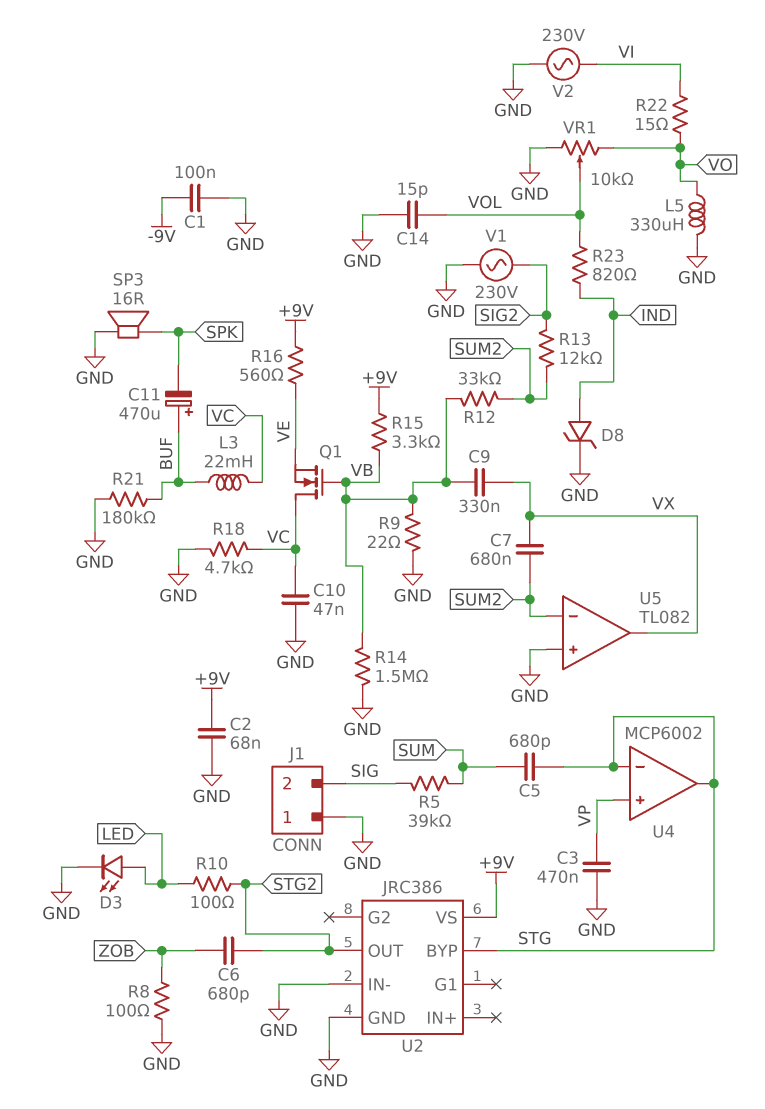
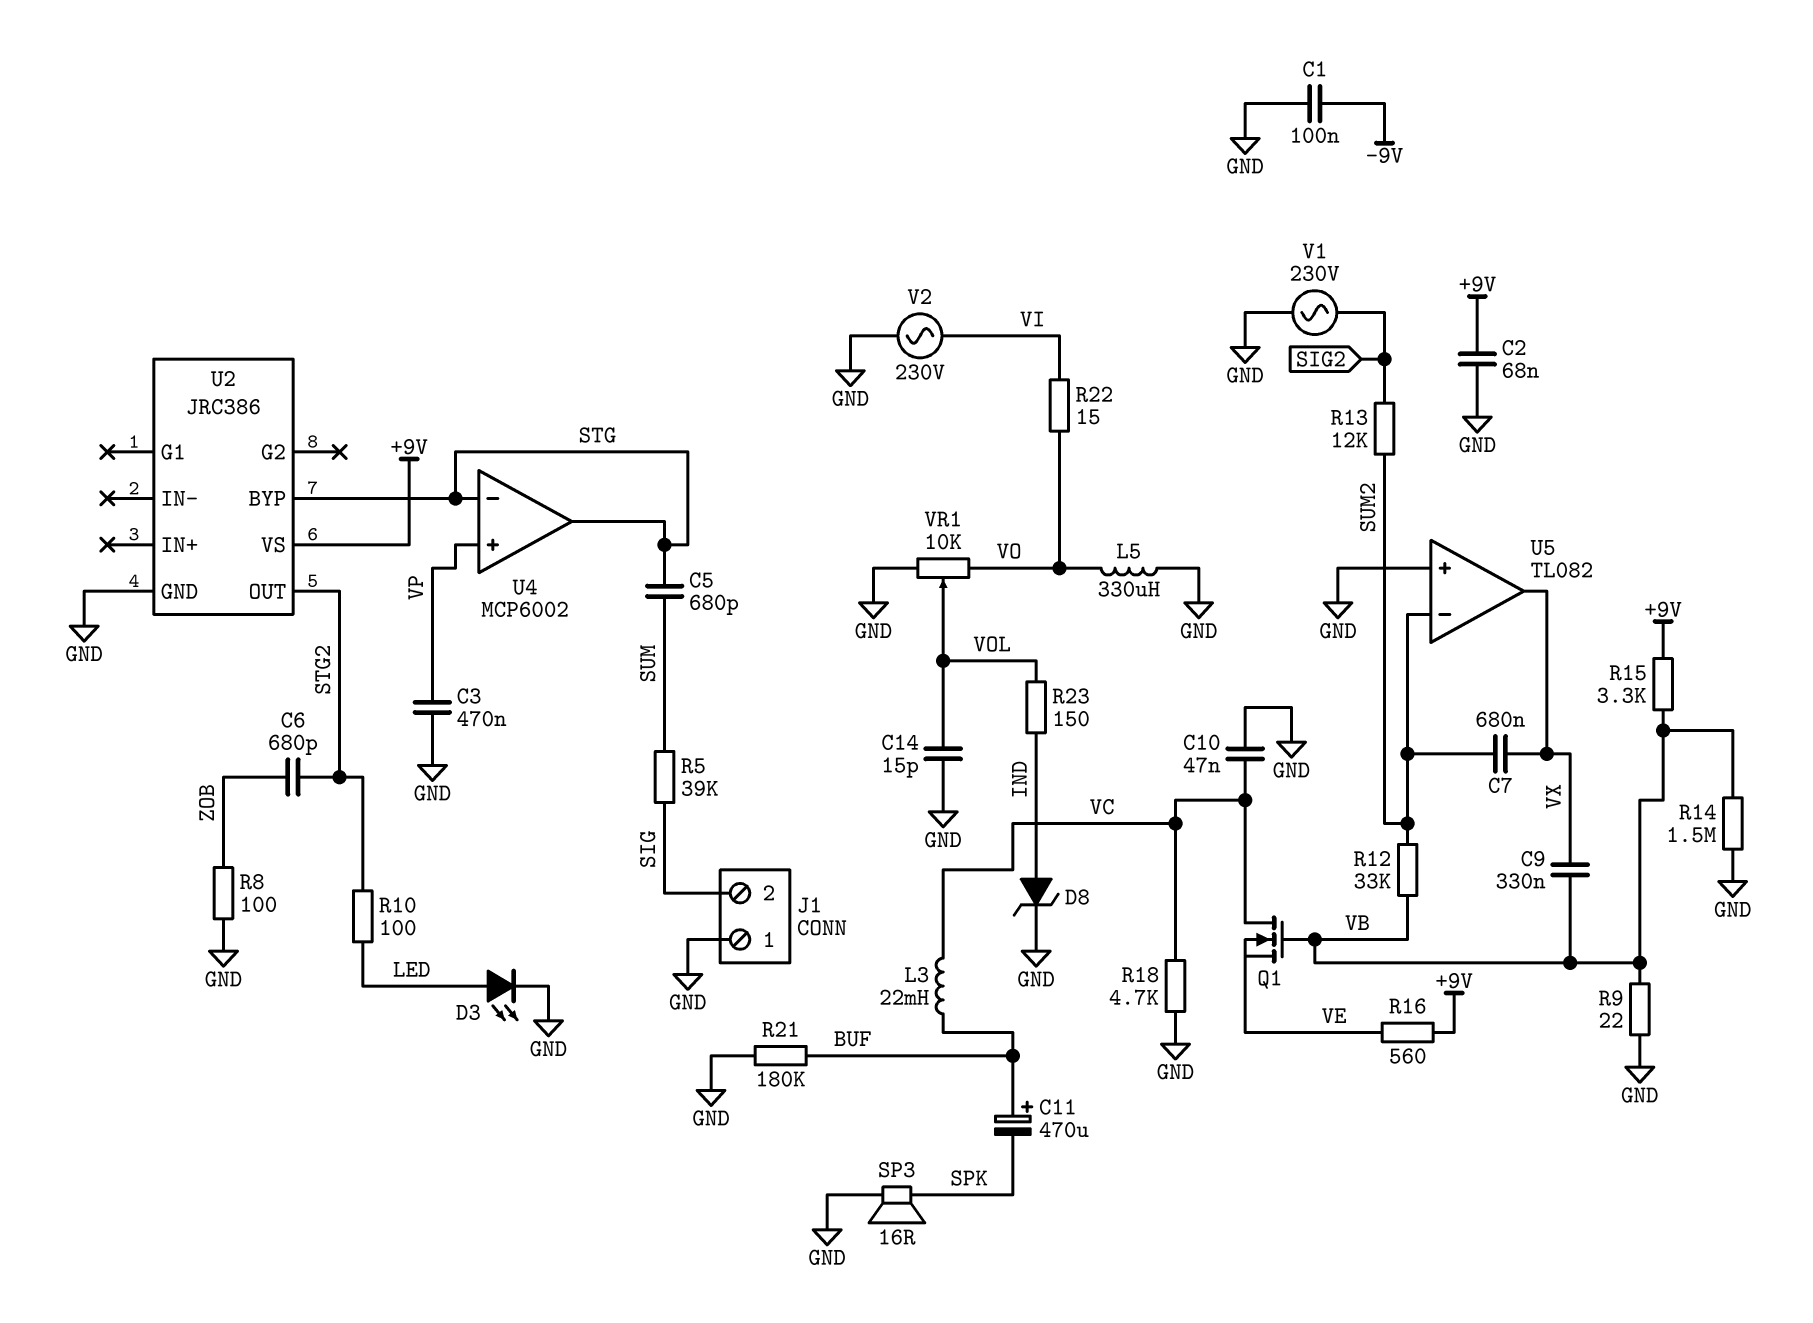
R23: 820 (IND, VOL) -> 150 (IND, VOL)
U2 pin IN-: GND -> none

